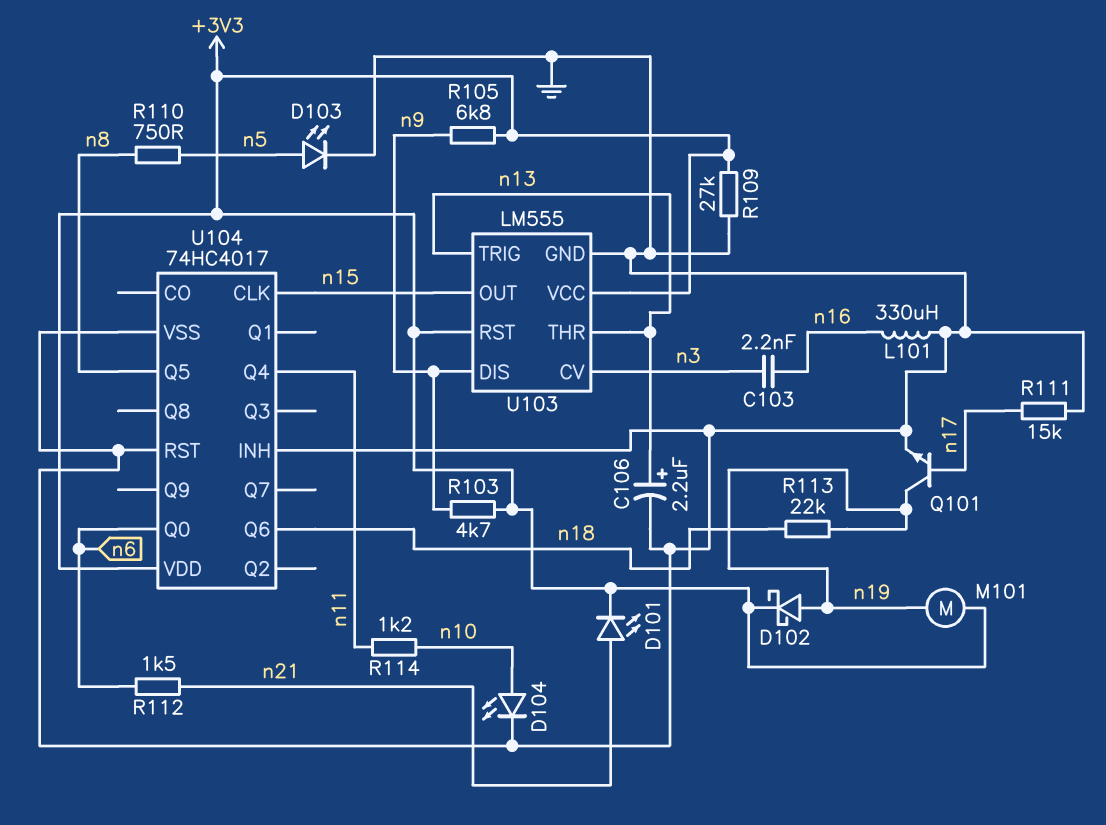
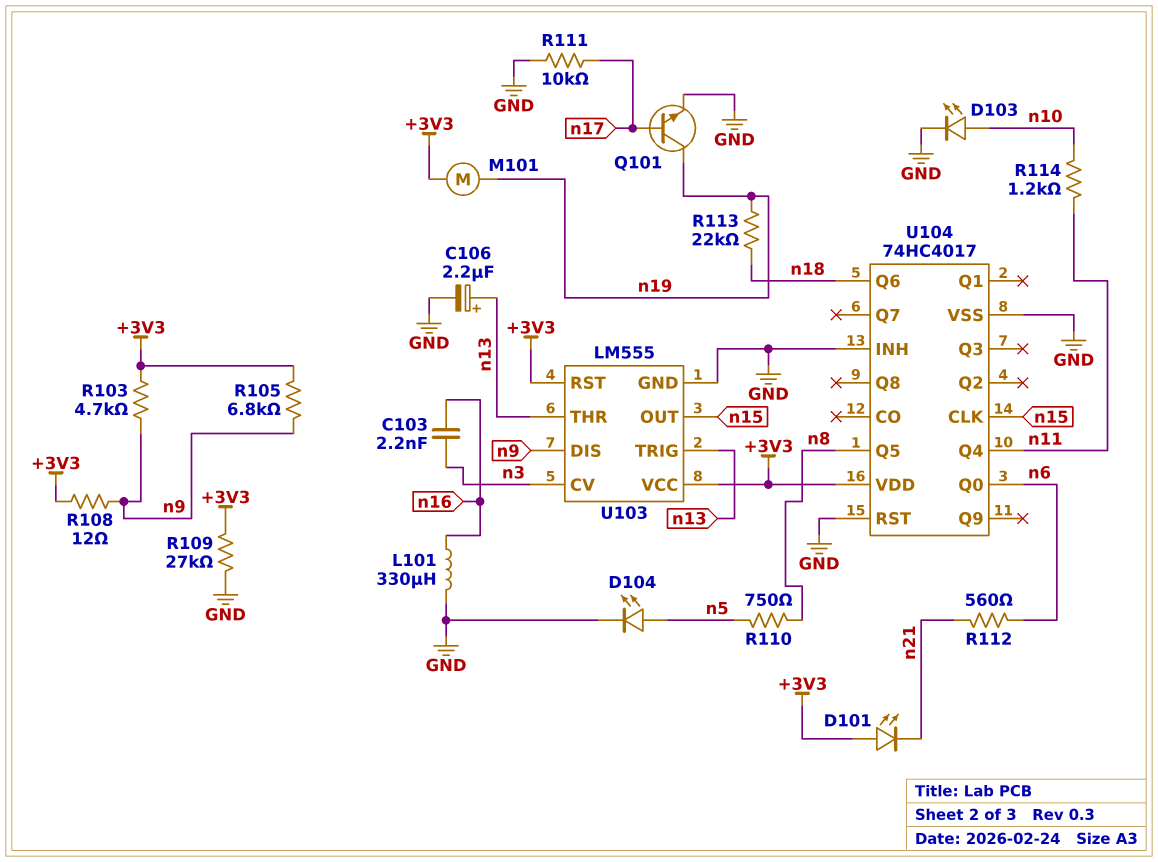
D101: LED (A n21, K +3V3) -> LED (A +3V3, K n21)
D102: schottky (A n19, K +3V3) -> none
D103: LED (A n5, K GND) -> LED (A n10, K GND)
D104: LED (A n10, K GND) -> LED (A n5, K GND)
R108: none -> 12 (+3V3, n9)
R111: 15k (GND, n17) -> 10k (GND, n17)
R112: 1.5k (n6, n21) -> 560 (n6, n21)

